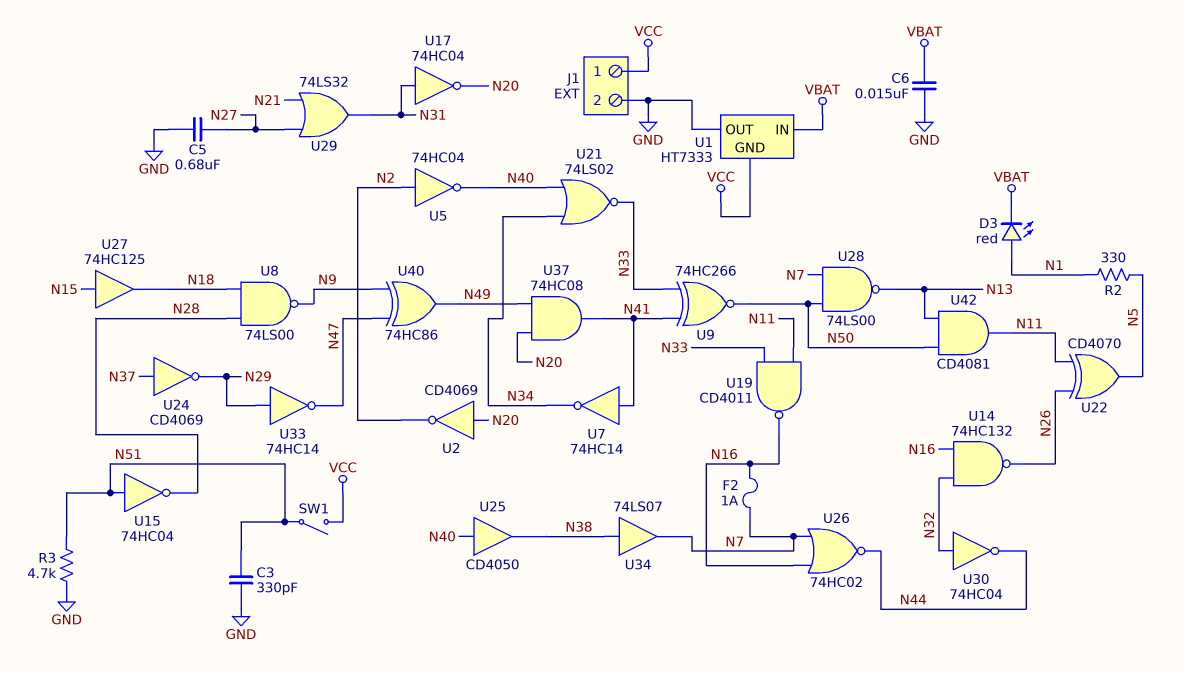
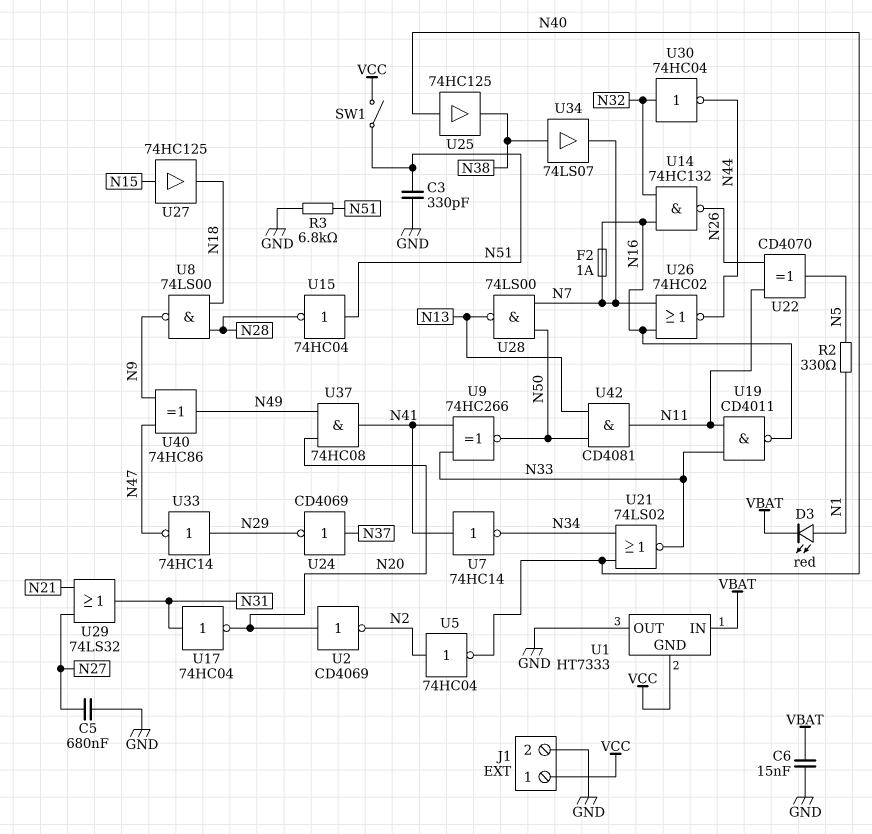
R3: 4.7k (GND, N51) -> 6.8k (GND, N51)
U25: buffer CD4050 (in N40, out N38) -> buffer 74HC125 (in N40, out N38)

